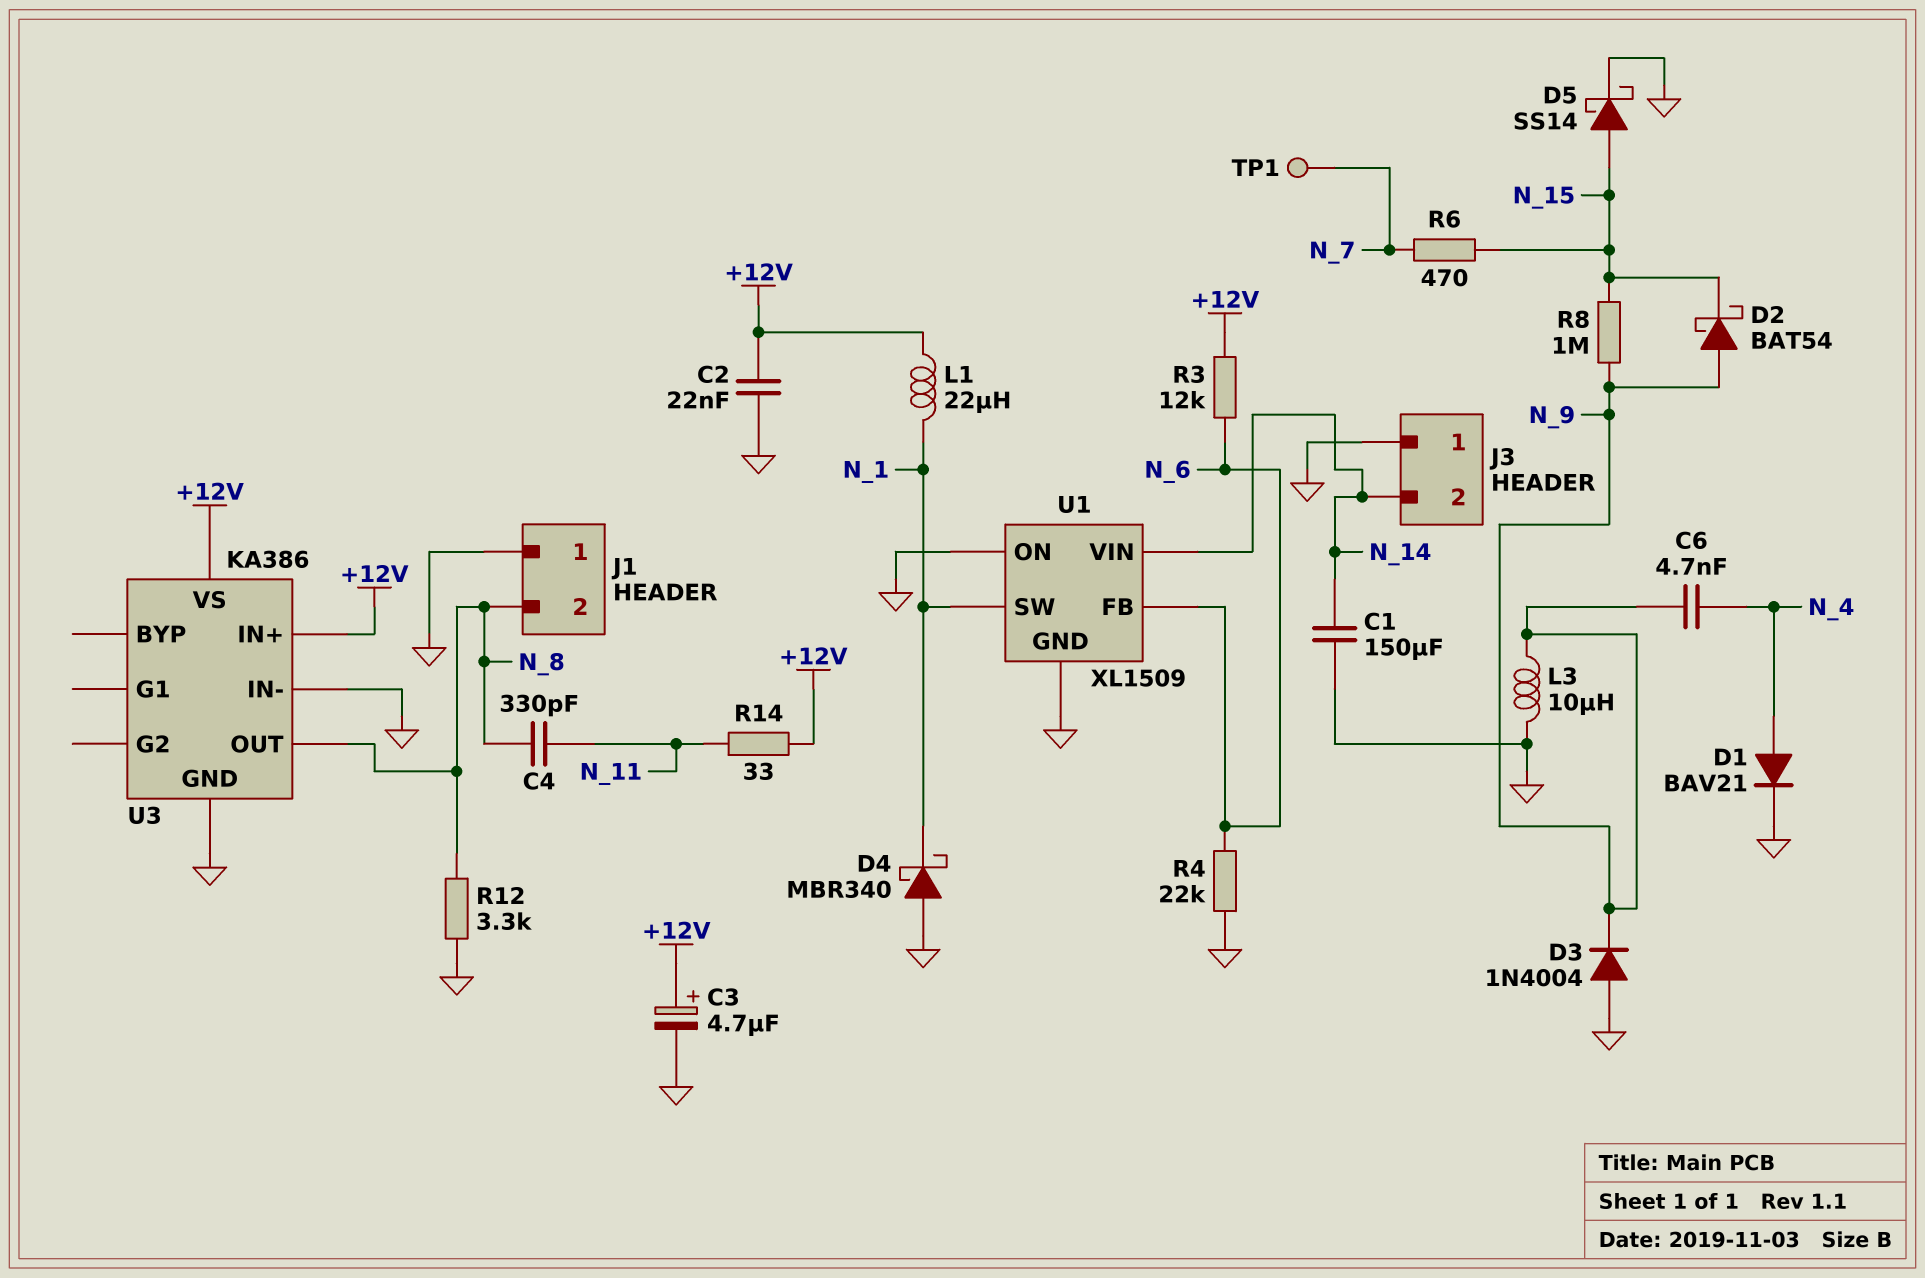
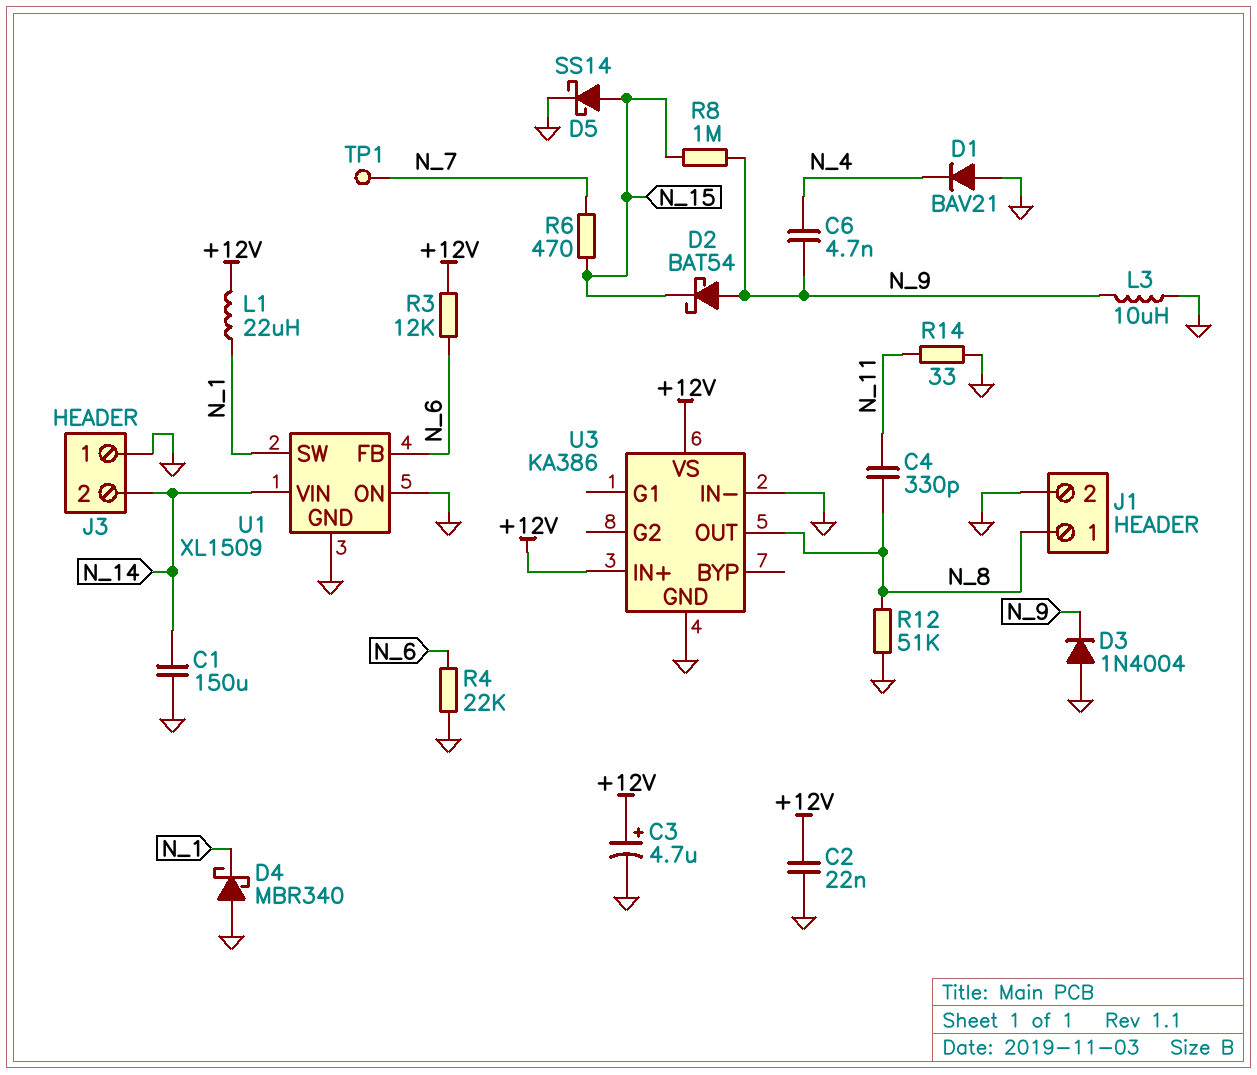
D1: diode BAV21 (A N_4, K GND) -> diode BAV21 (A GND, K N_4)
J1 pin 1: GND -> N_8
J1 pin 2: N_8 -> GND
R12: 3.3k (GND, N_8) -> 51k (GND, N_8)
R14: 33 (+12V, N_11) -> 33 (GND, N_11)

